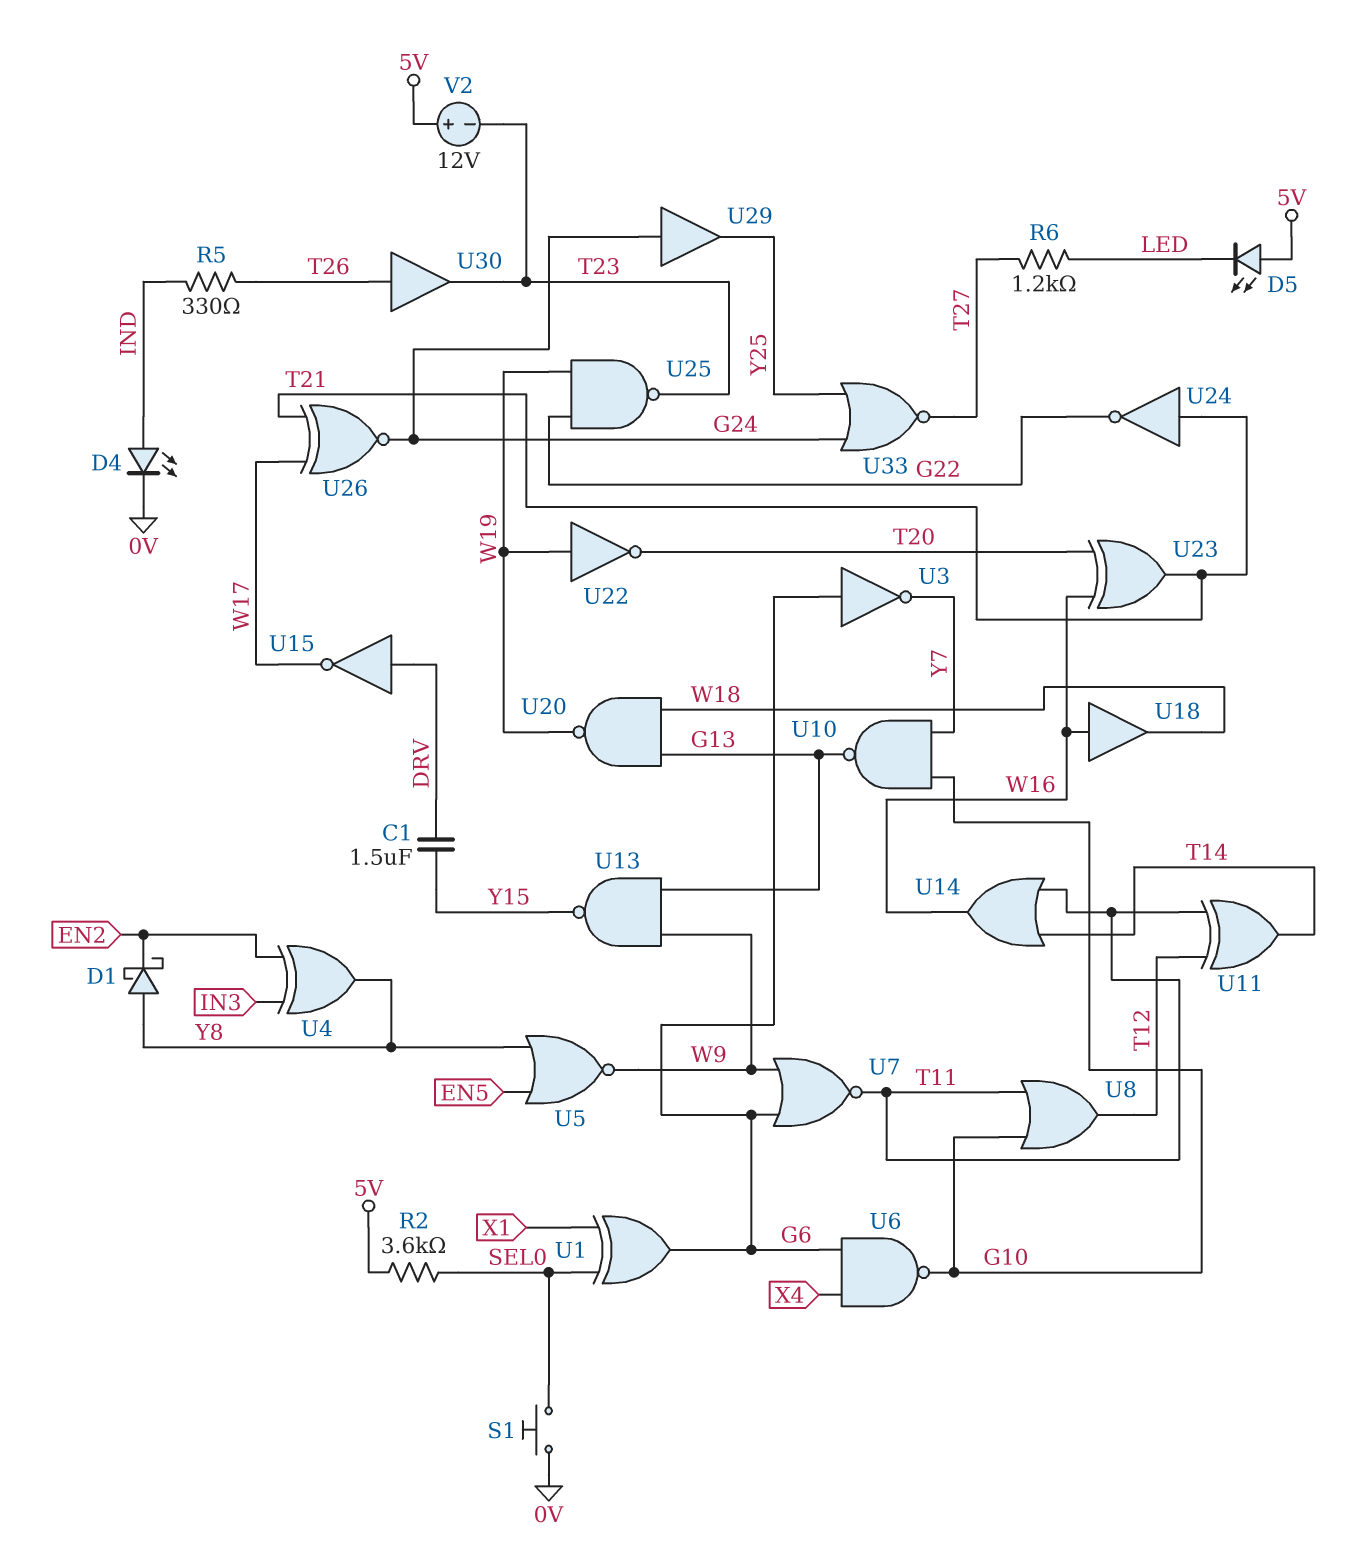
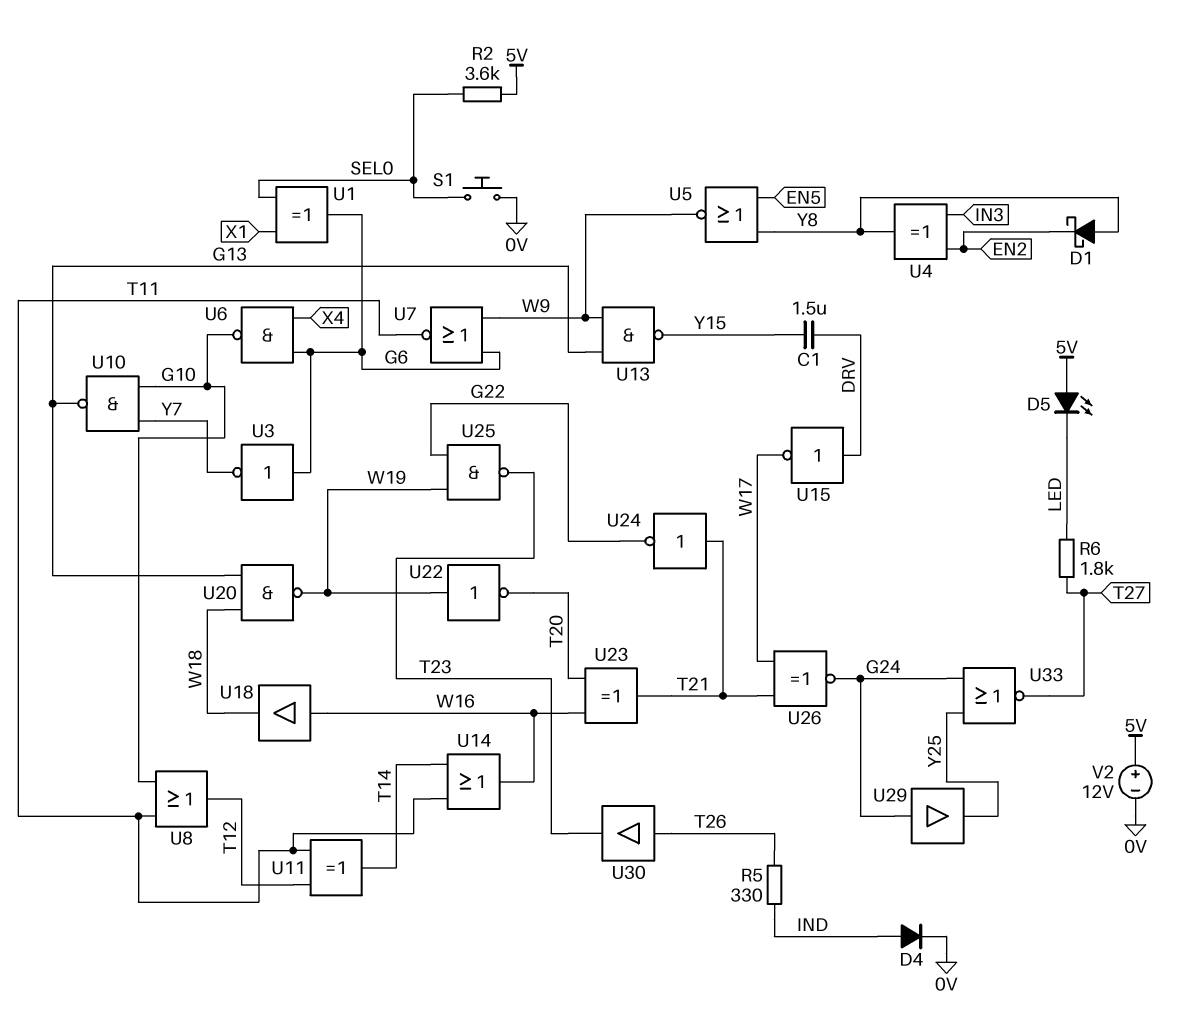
D4: LED (A IND, K 0V) -> diode (A IND, K 0V)
R6: 1.2k (LED, T27) -> 1.8k (LED, T27)
V2: 12V (plus 5V, minus T23) -> 12V (plus 5V, minus 0V)

